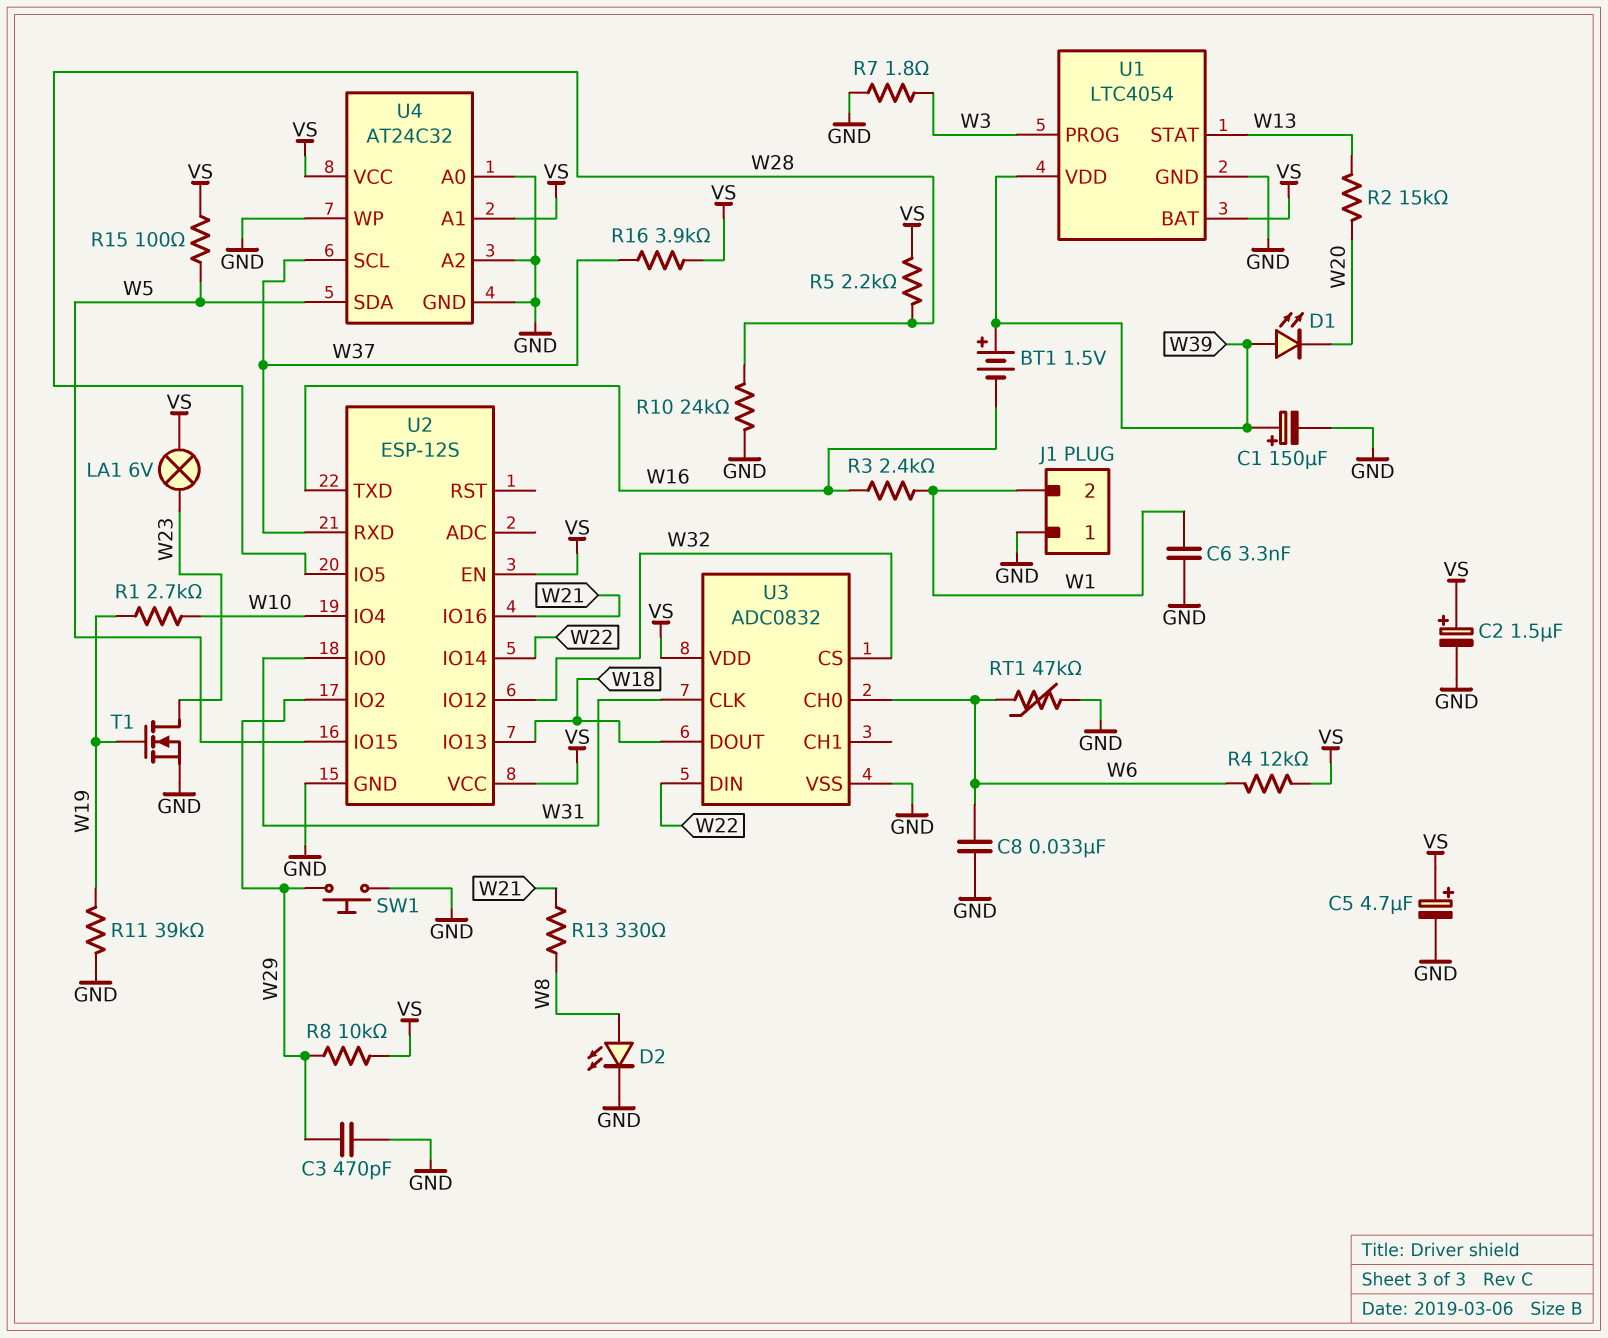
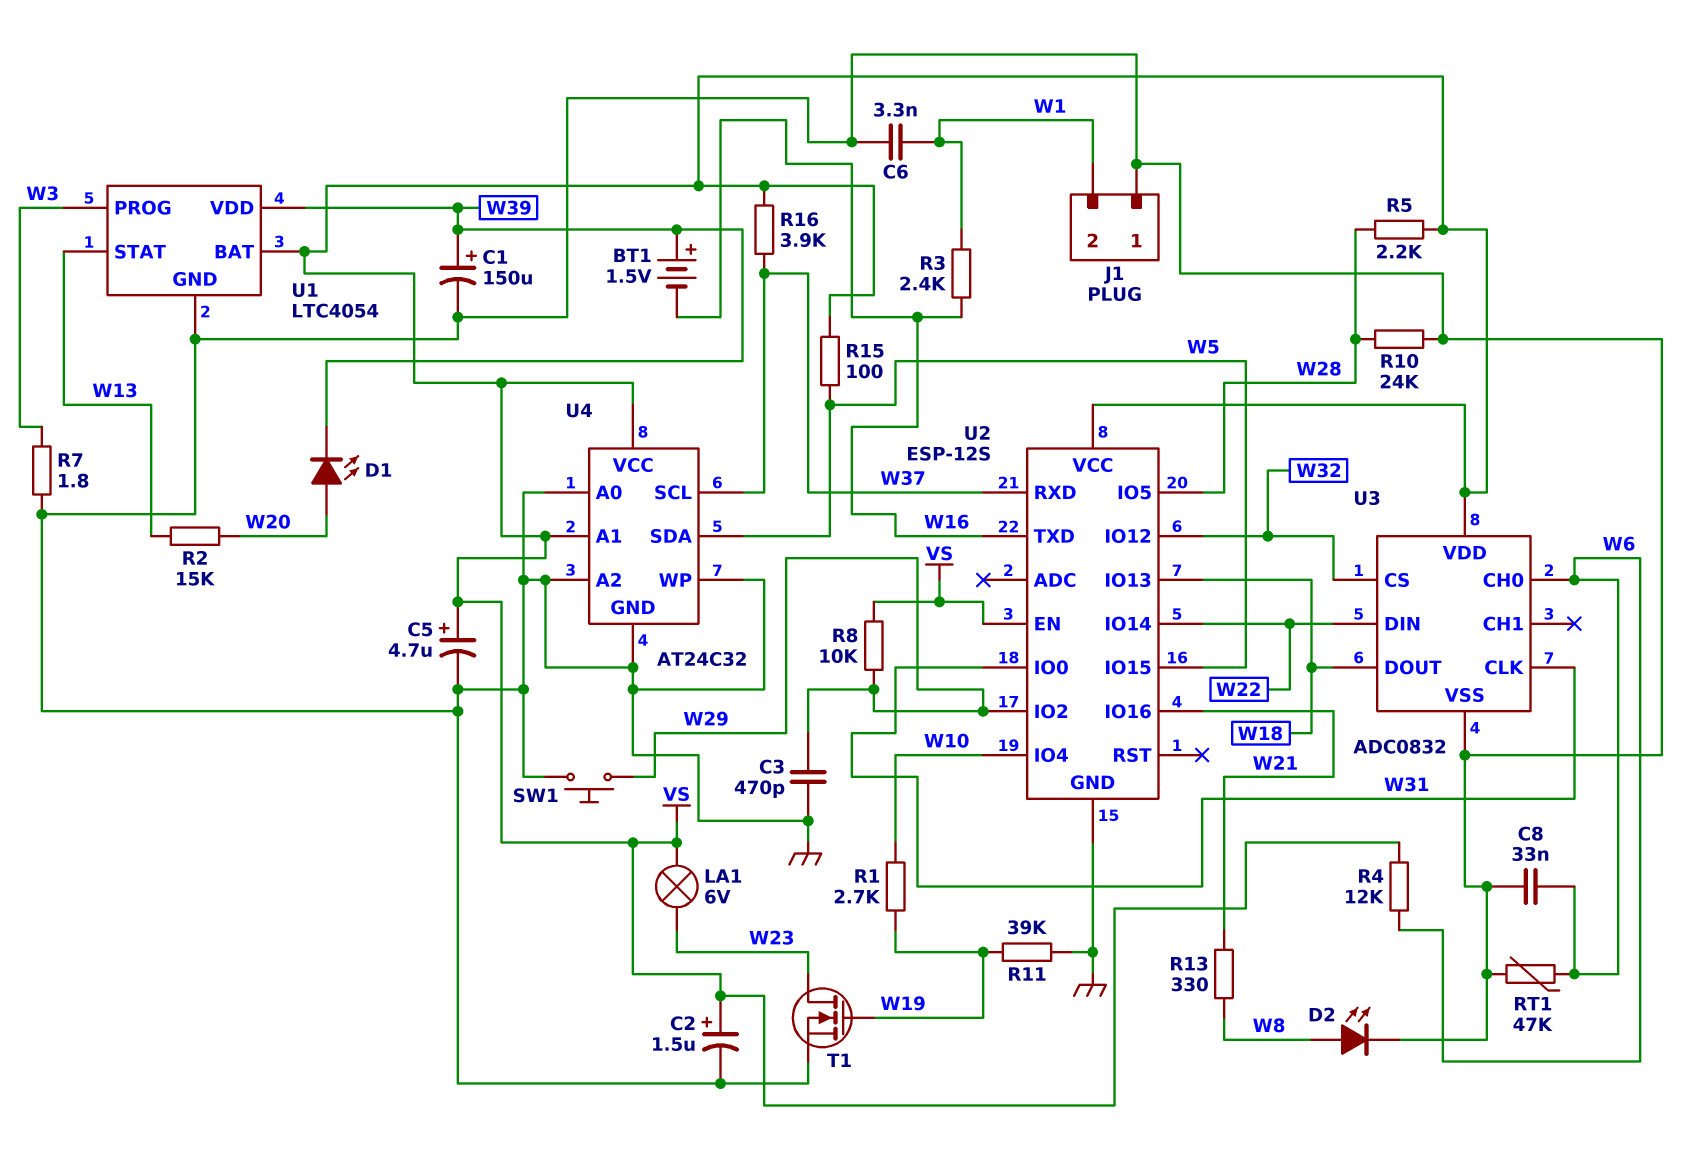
D1: LED (A W39, K W20) -> LED (A W20, K W39)

